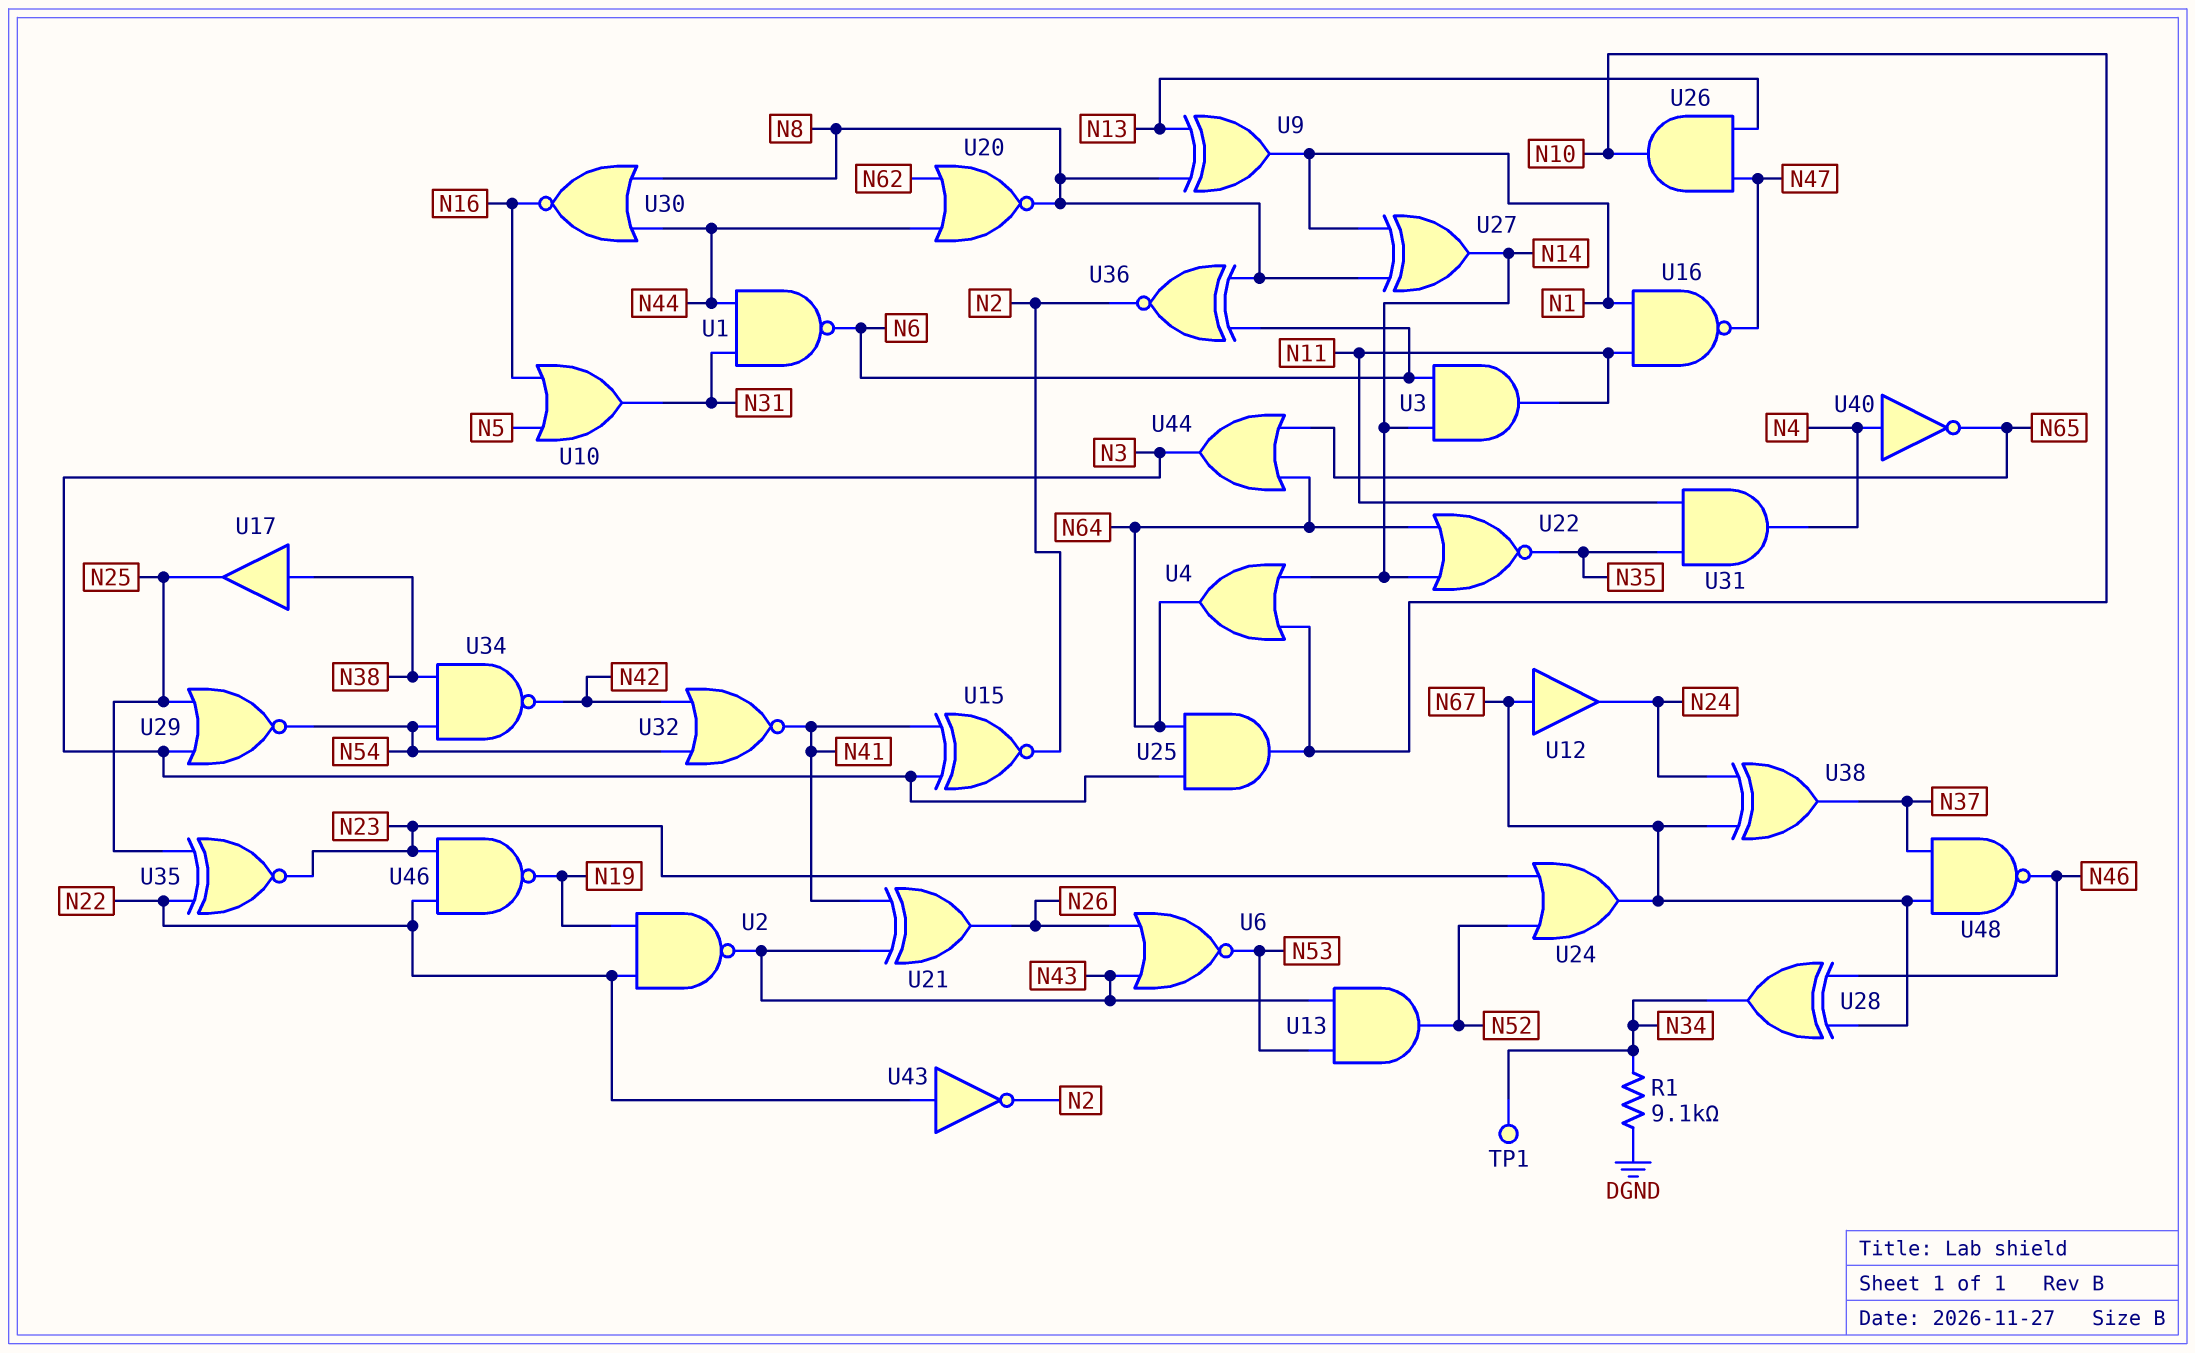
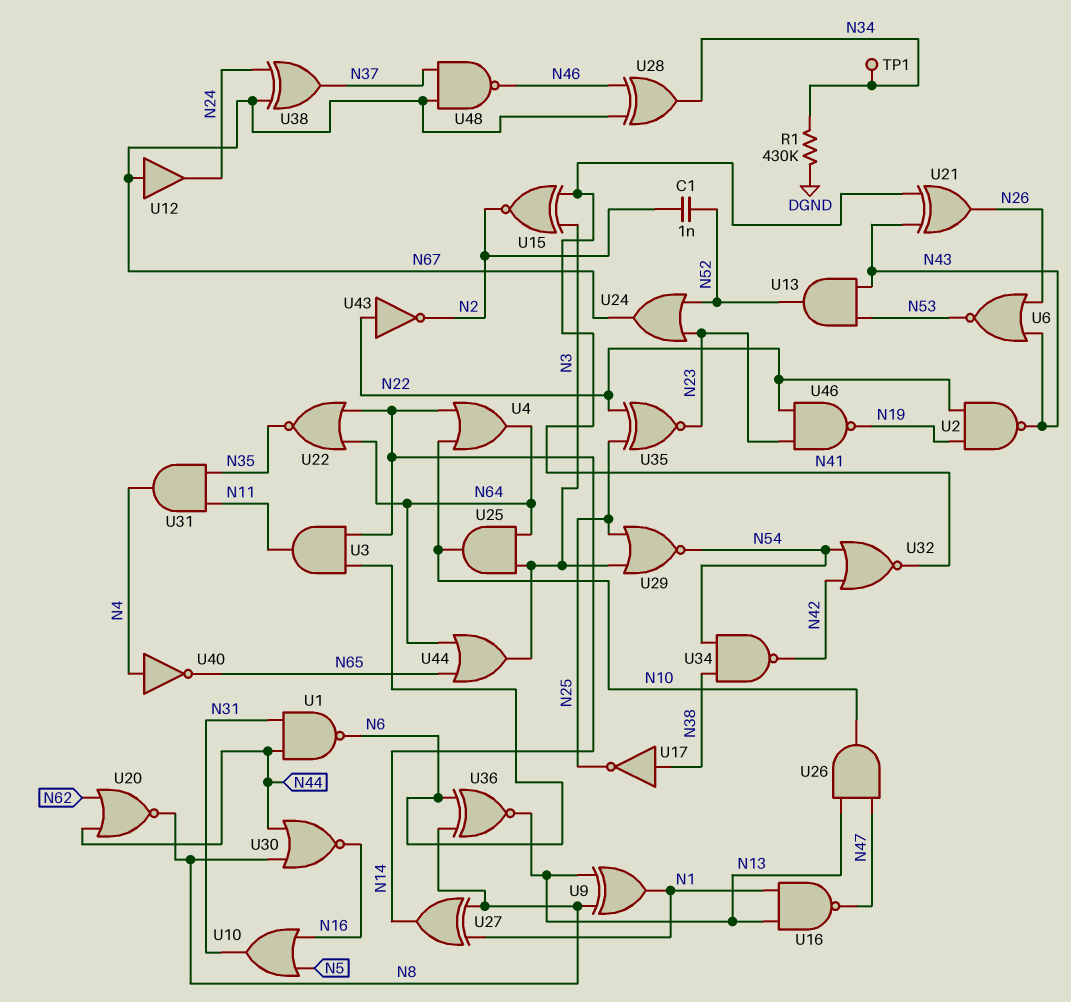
C1: none -> 1nF (N2, N52)
R1: 9.1k (DGND, N34) -> 430k (DGND, N34)
U16: NAND (in N1, in N11, out N47) -> NAND (in N1, in N13, out N47)
U17: buffer (in N38, out N25) -> NOT (in N38, out N25)
U36: XNOR (in N6, in N8, out N2) -> XNOR (in N6, in N8, out N13)

